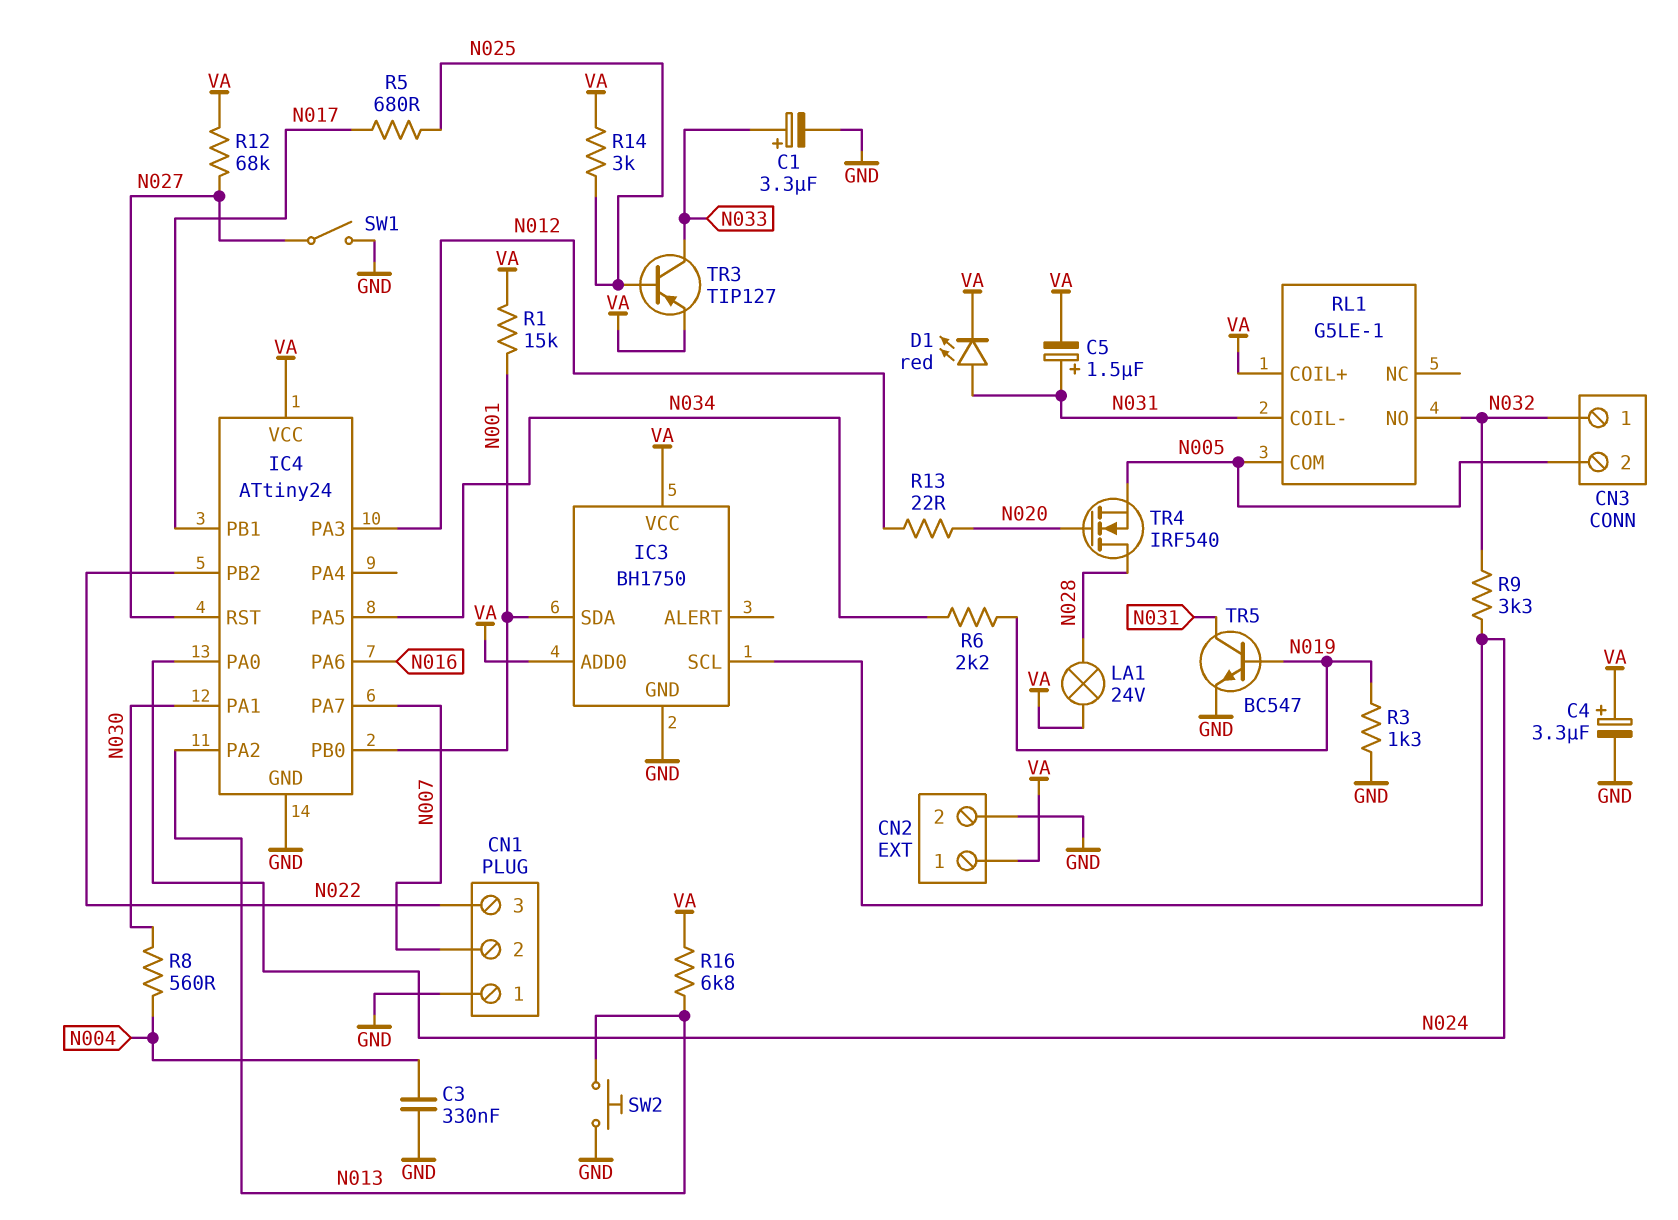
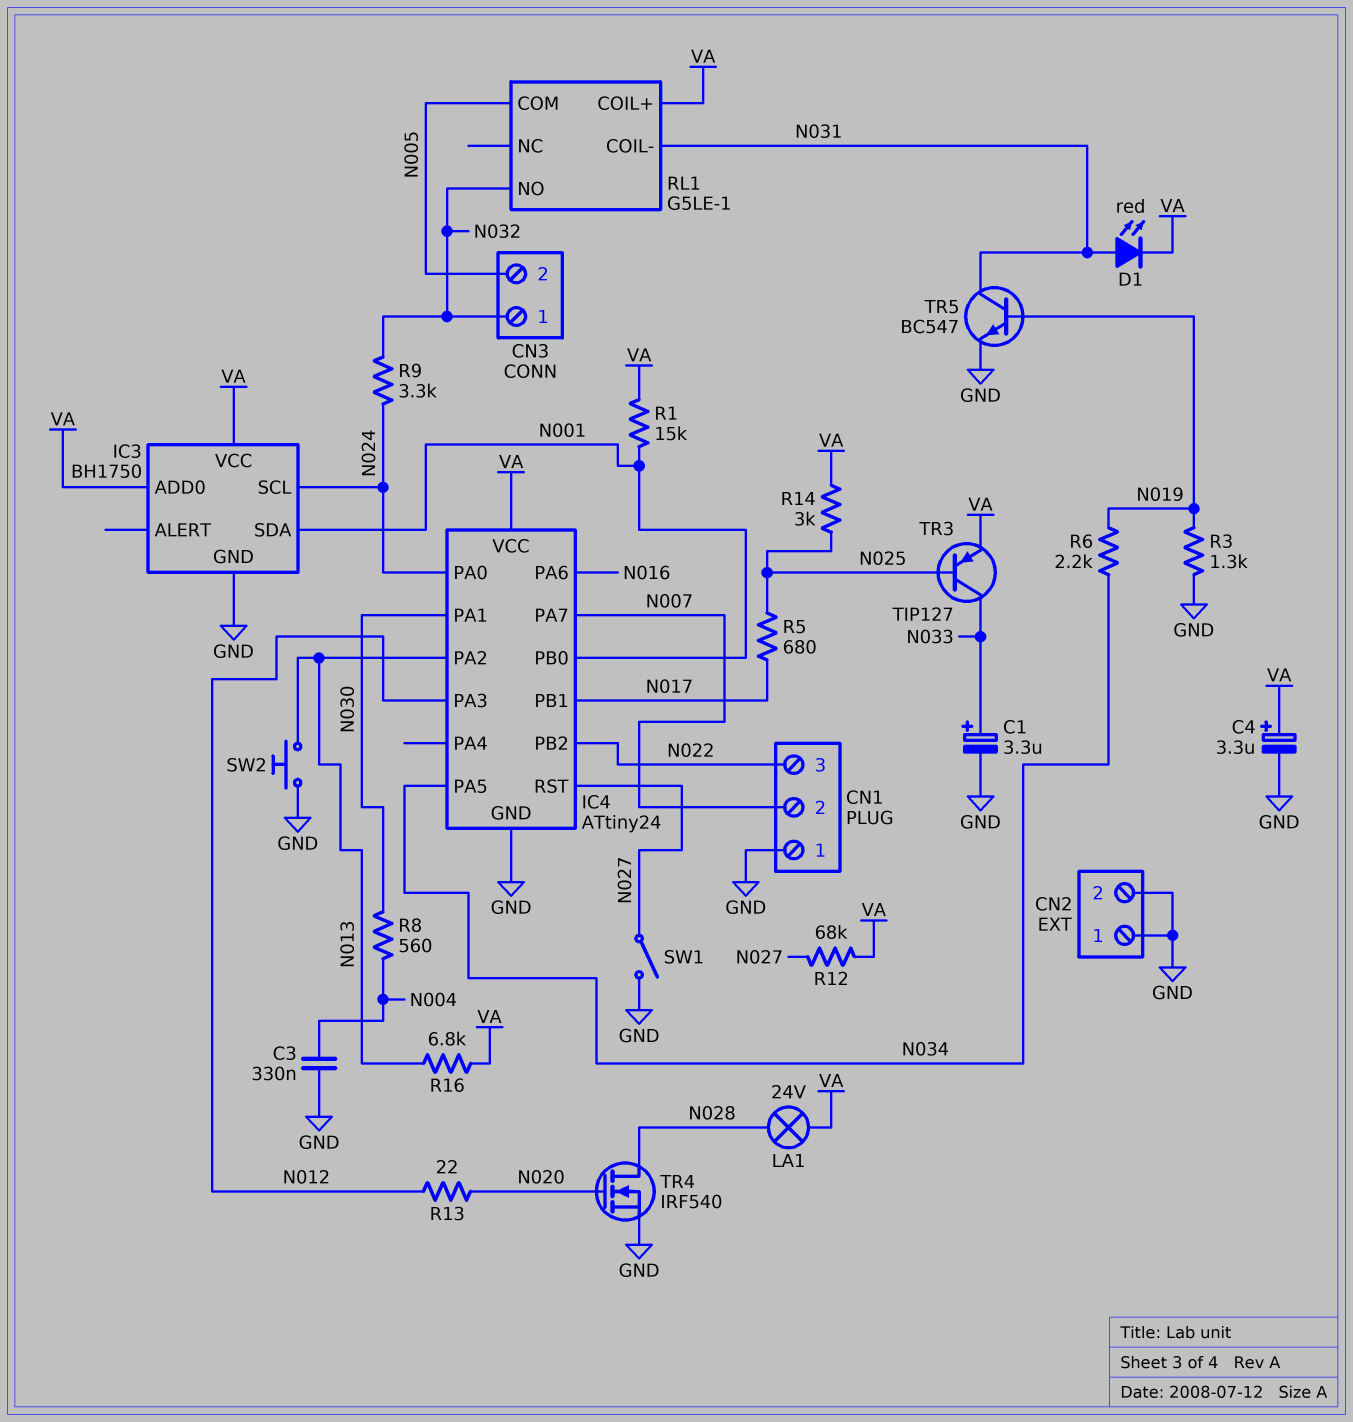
C5: 1.5uF (plus N031, minus VA) -> none
CN2 pin 1: VA -> GND
TR4: NMOS IRF540 (G N020, D N028, S N005) -> NMOS IRF540 (G N020, D N028, S GND)

